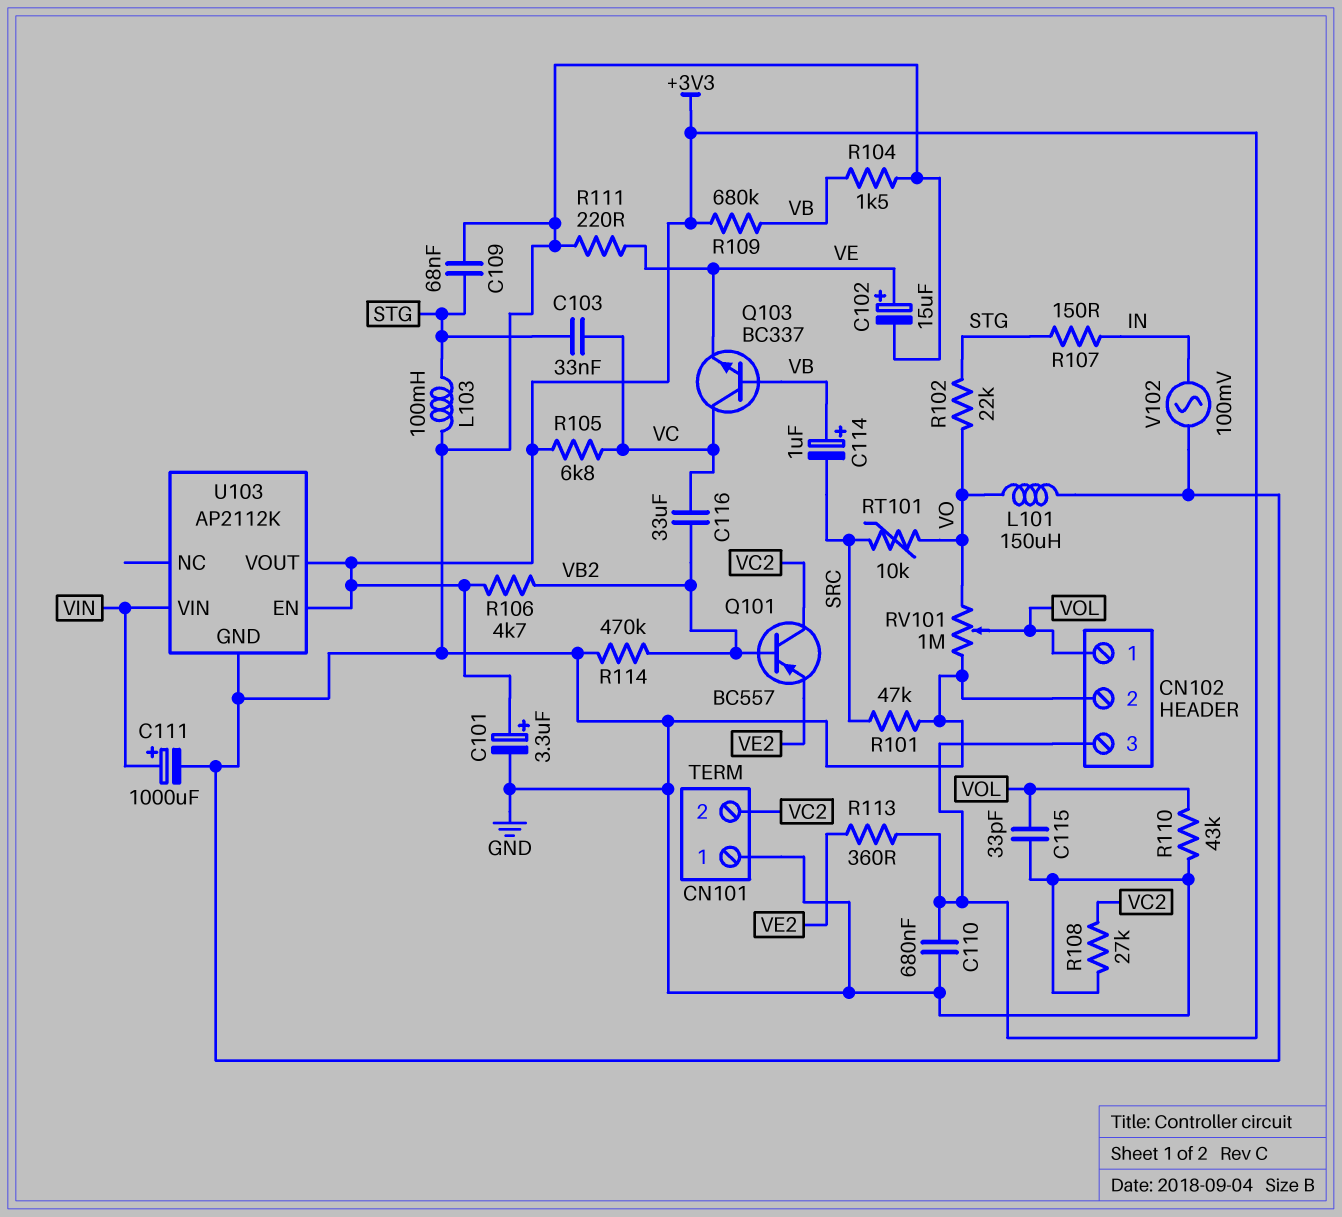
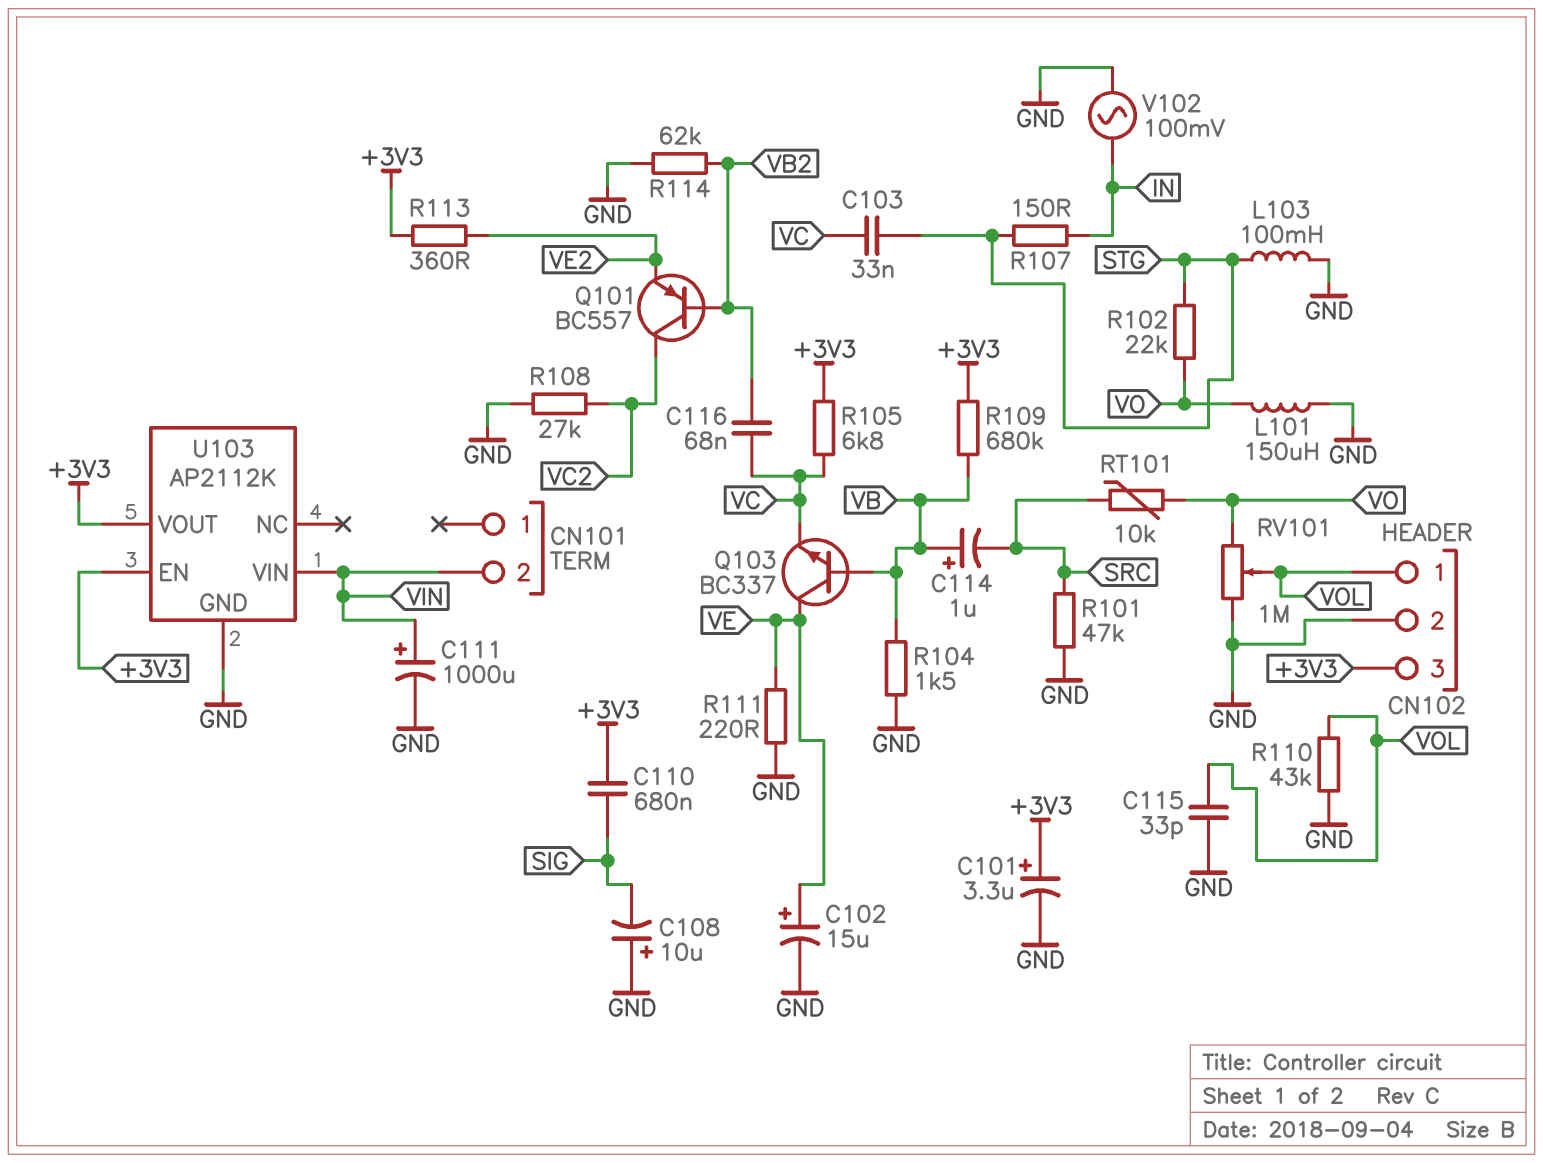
C108: none -> 10uF (plus GND, minus SIG)
C109: 68nF (GND, STG) -> none
C110: 680nF (+3V3, GND) -> 680nF (+3V3, SIG)
C116: 33uF (VB2, VC) -> 68nF (VB2, VC)
CN101 pin 1: GND -> none
CN101 pin 2: VC2 -> VIN
Q103: NPN BC337 (B VB, C VC, E VE) -> NPN BC337 (B VB, C VE, E VC)
R106: 4.7k (+3V3, VB2) -> none
R114: 470k (GND, VB2) -> 62k (GND, VB2)

